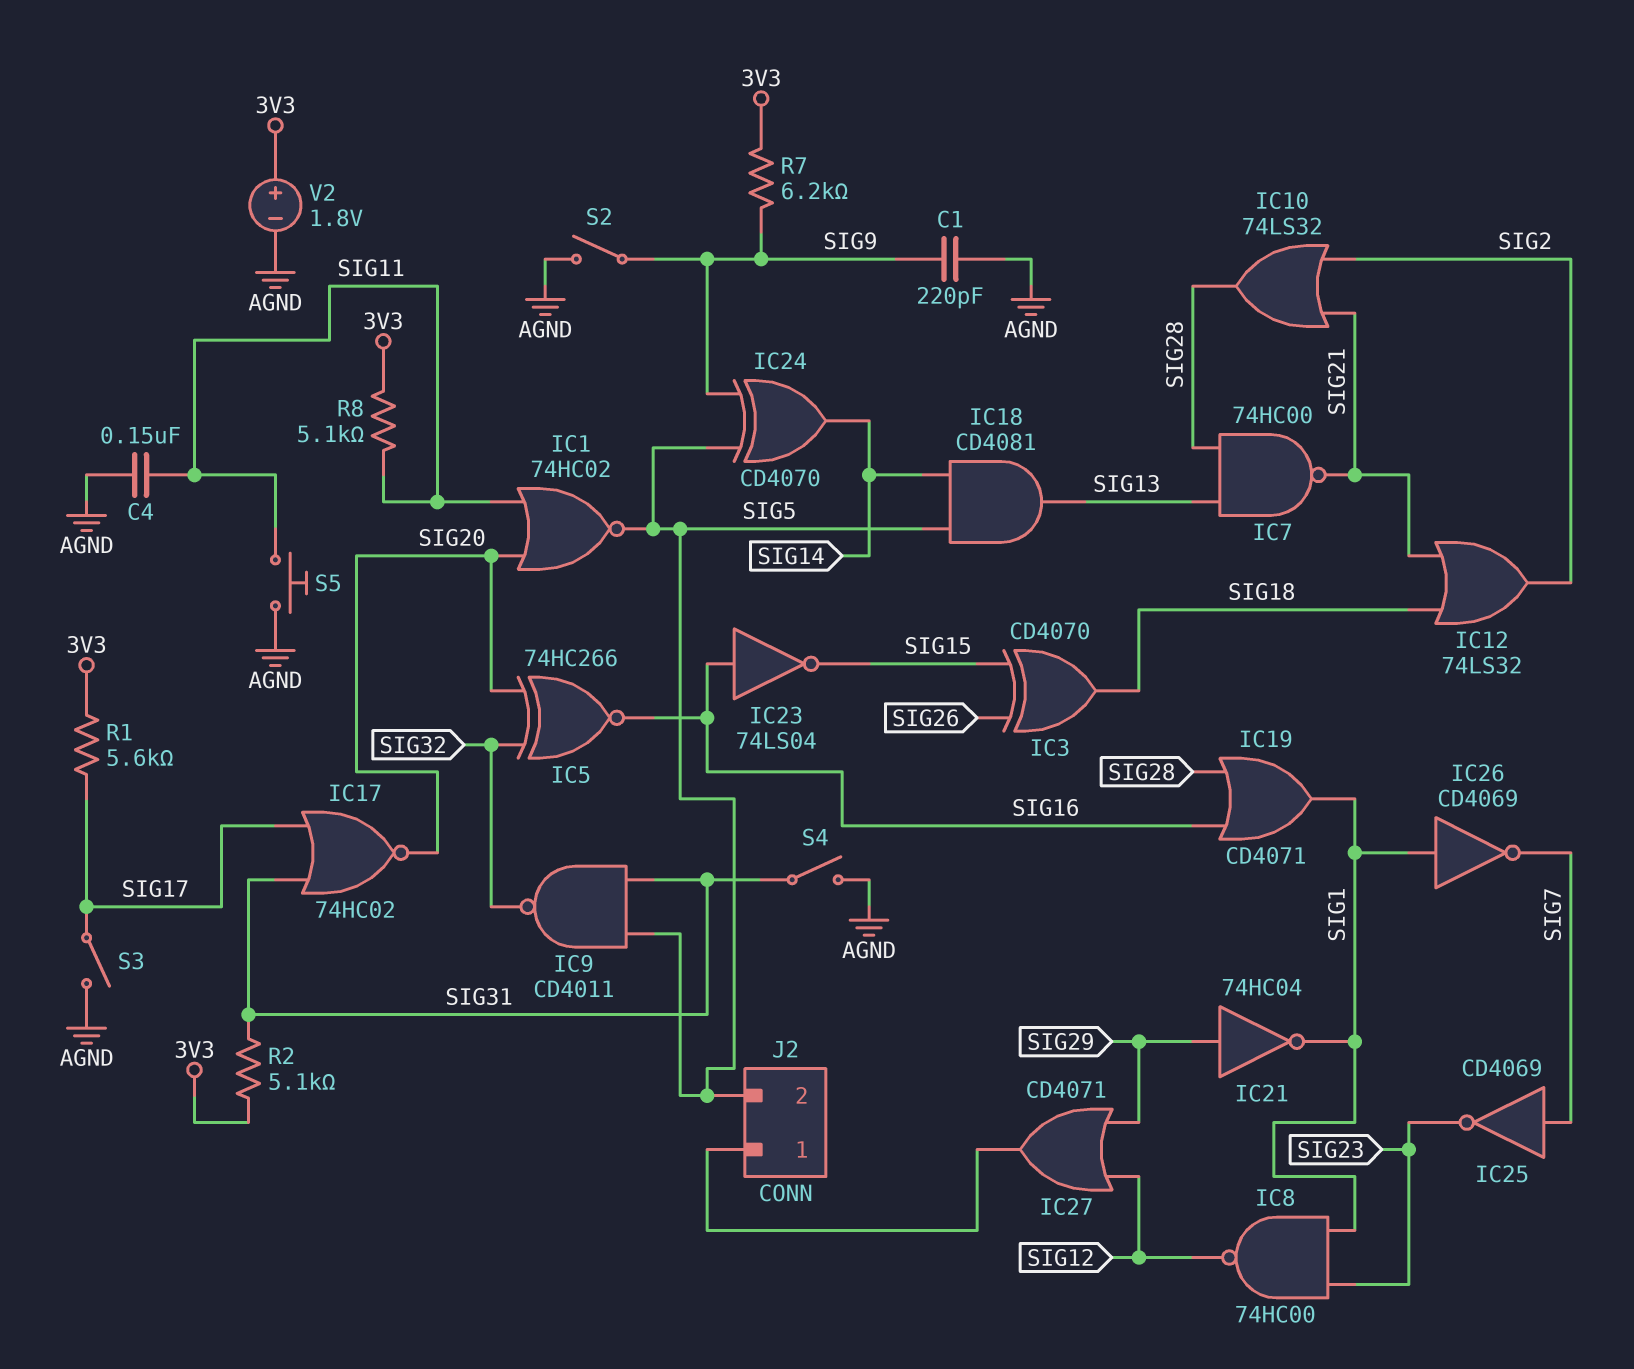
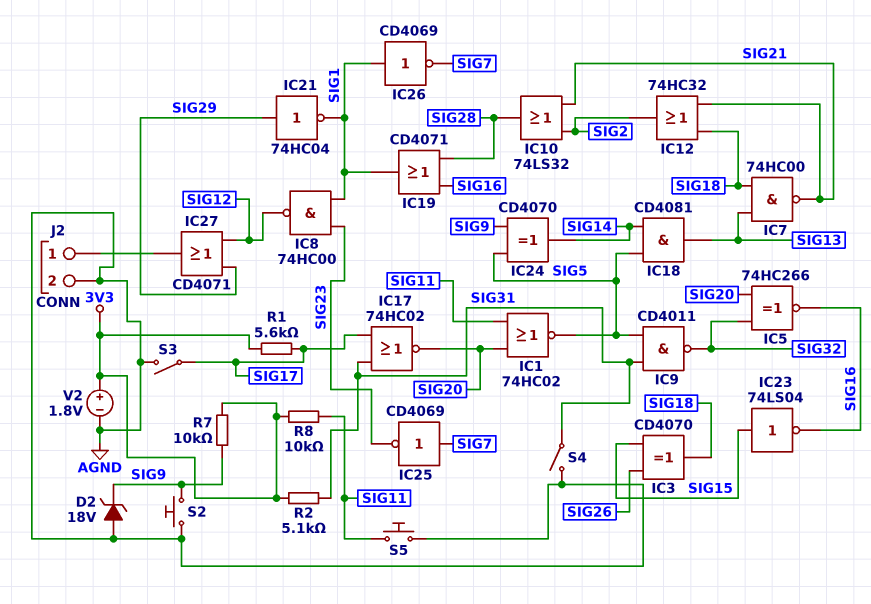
C1: 220pF (AGND, SIG9) -> none
C4: 150nF (AGND, SIG11) -> none
D2: none -> zener 18V (A AGND, K SIG9)
IC7: NAND 74HC00 (in SIG13, in SIG28, out SIG21) -> NAND 74HC00 (in SIG13, in SIG18, out SIG21)
IC12: OR 74LS32 (in SIG18, in SIG21, out SIG2) -> OR 74HC32 (in SIG18, in SIG21, out SIG2)
IC23: NOT 74LS04 (in SIG16, out SIG15) -> NOT 74LS04 (in SIG15, out SIG16)
J2 pin 2: SIG5 -> AGND
R7: 6.2k (3V3, SIG9) -> 10k (3V3, SIG9)
R8: 5.1k (3V3, SIG11) -> 10k (3V3, SIG11)
S2: switch (AGND, SIG9) -> button (AGND, SIG9)

